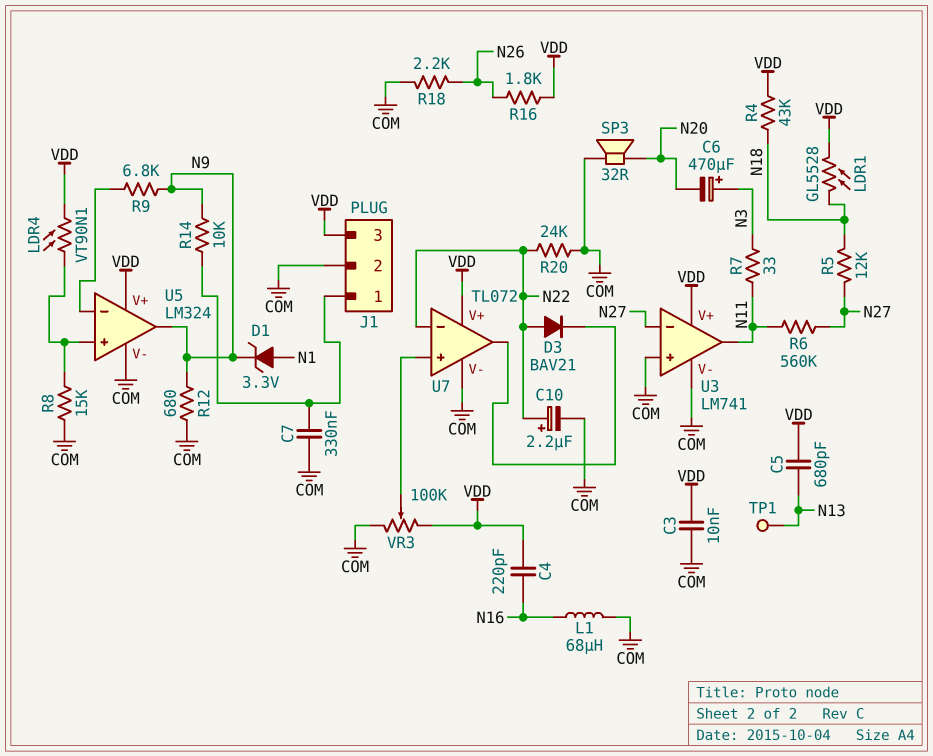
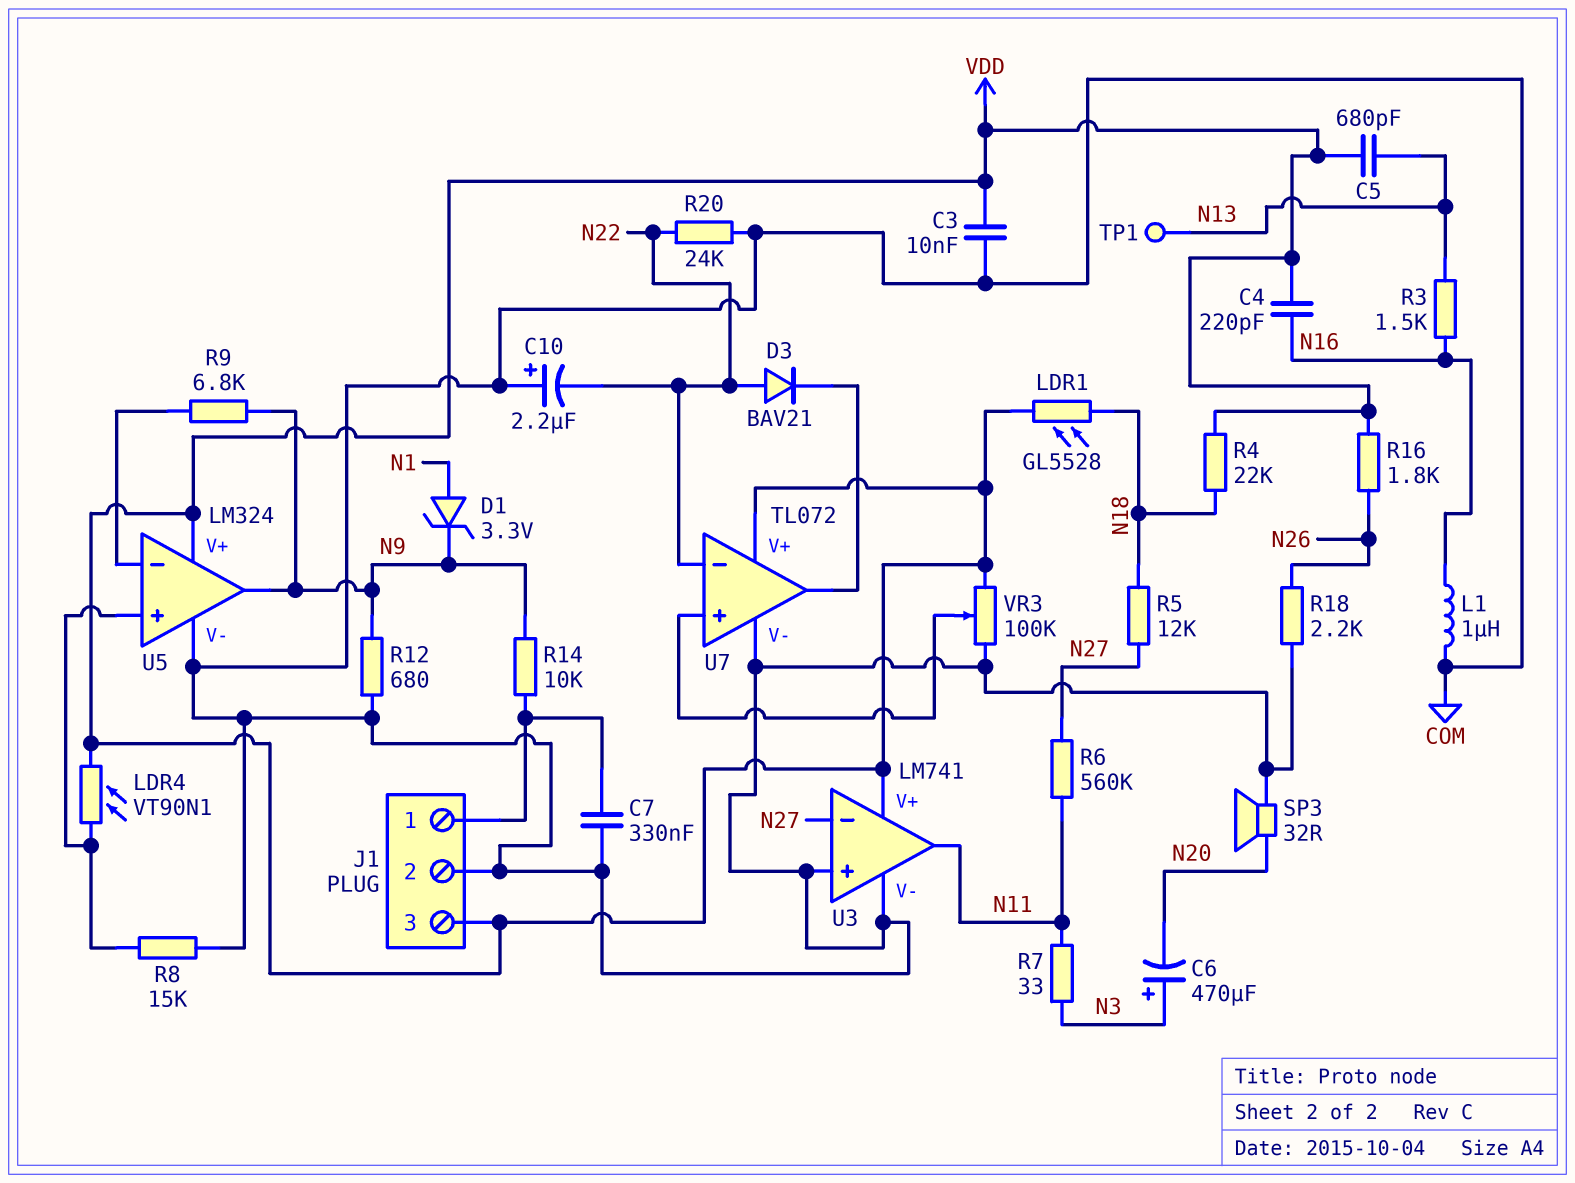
C10: 2.2uF (plus N22, minus COM) -> 2.2uF (plus COM, minus N22)
L1: 68uH (COM, N16) -> 1uH (COM, N16)
R3: none -> 1.5k (N13, N16)
R4: 43k (N18, VDD) -> 22k (N18, VDD)

